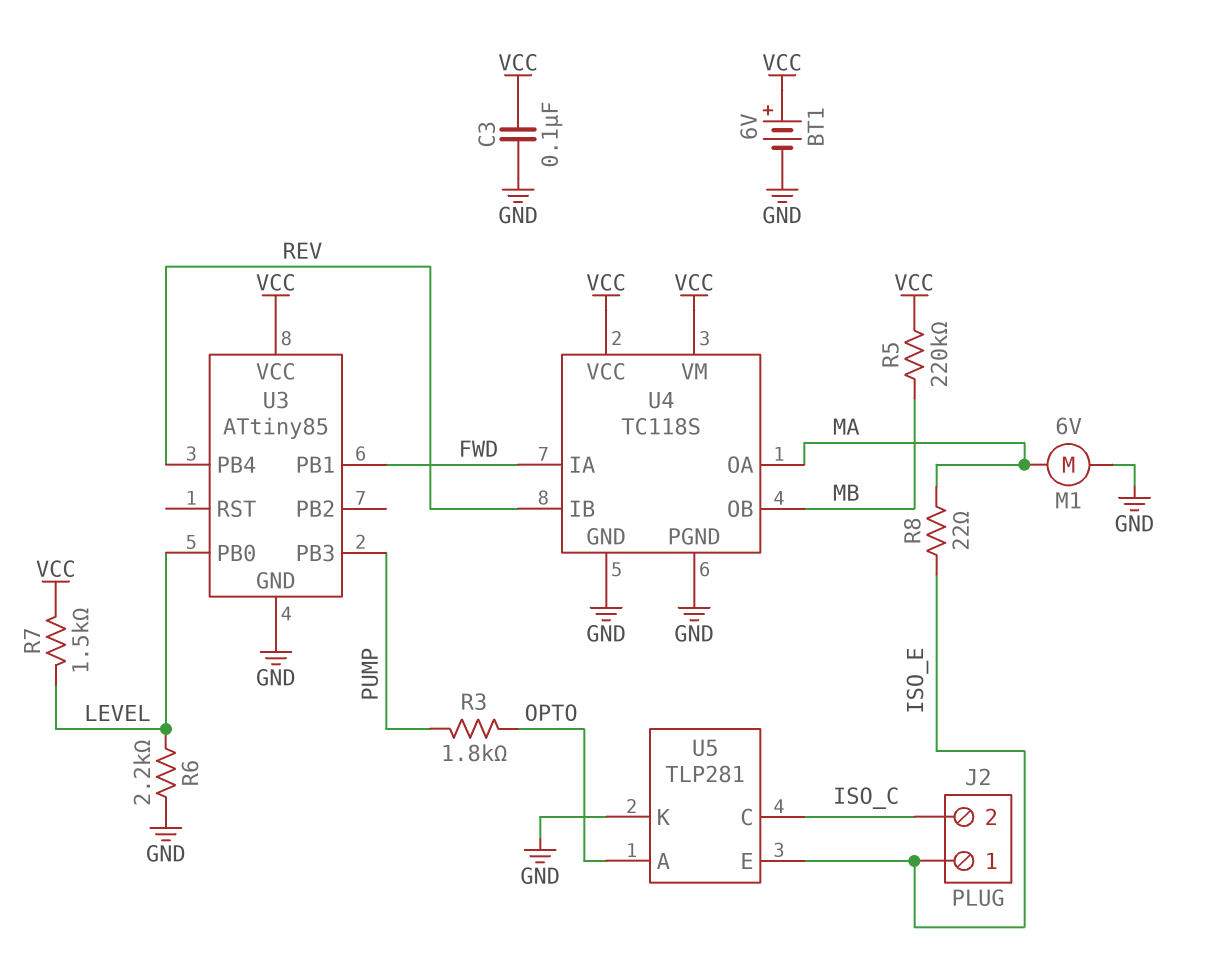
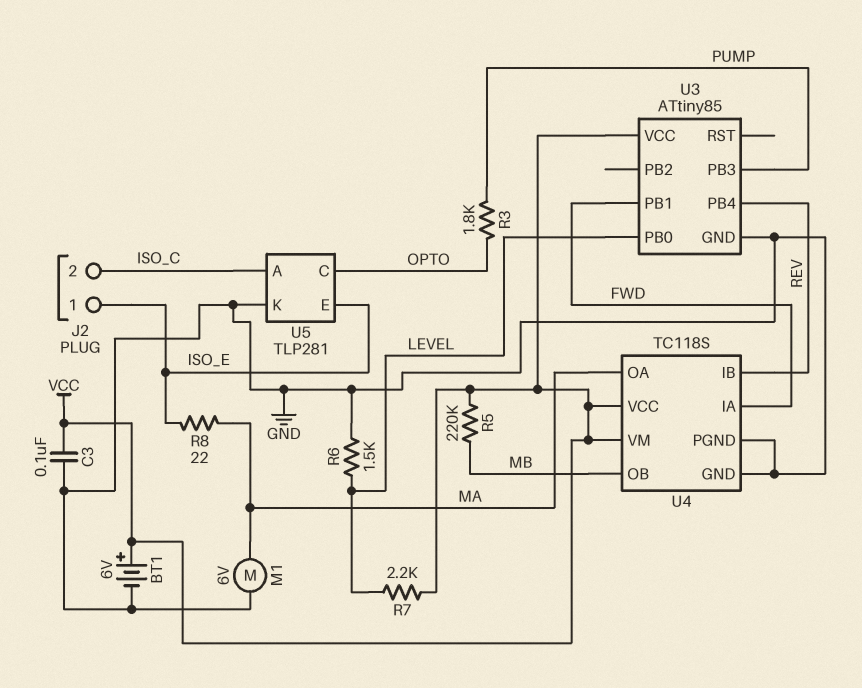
R6: 2.2k (GND, LEVEL) -> 1.5k (GND, LEVEL)
R7: 1.5k (LEVEL, VCC) -> 2.2k (LEVEL, VCC)
U5 pin A: OPTO -> ISO_C
U5 pin C: ISO_C -> OPTO

